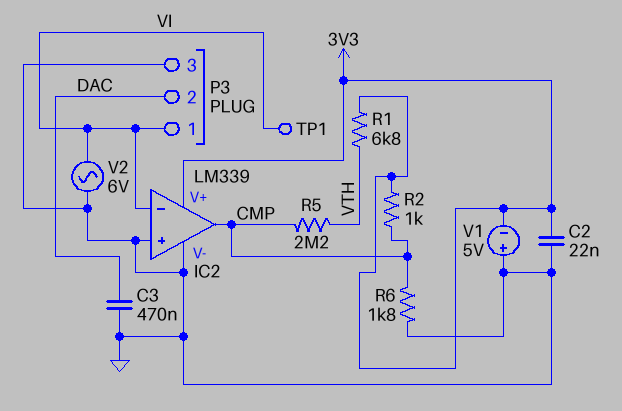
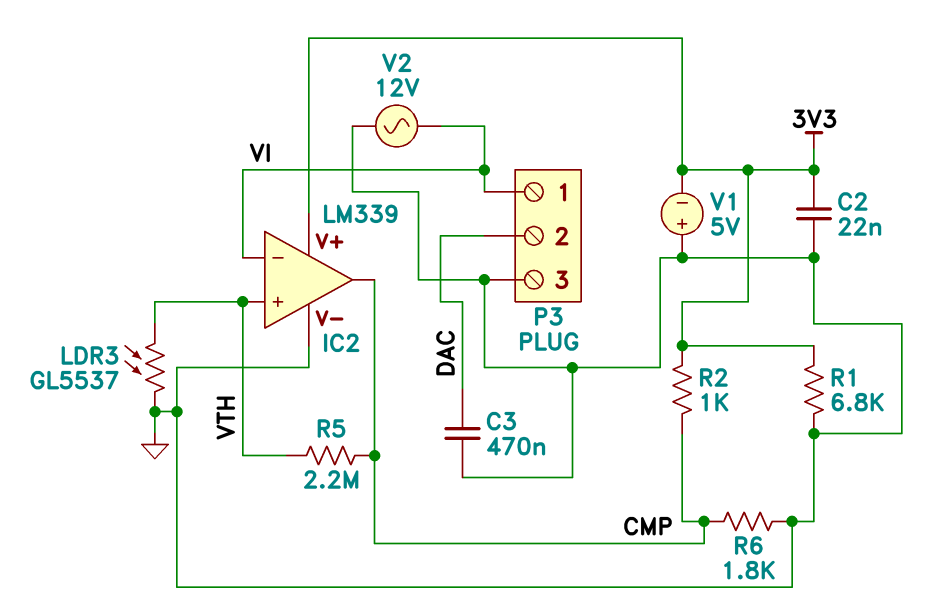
IC2 pin in+: GND -> VTH
LDR3: none -> GL5537 (GND, VTH)
R1: 6.8k (3V3, VTH) -> 6.8k (3V3, GND)
TP1: test point (VI) -> none
V2: AC 6V (GND, VI) -> AC 12V (GND, VI)

